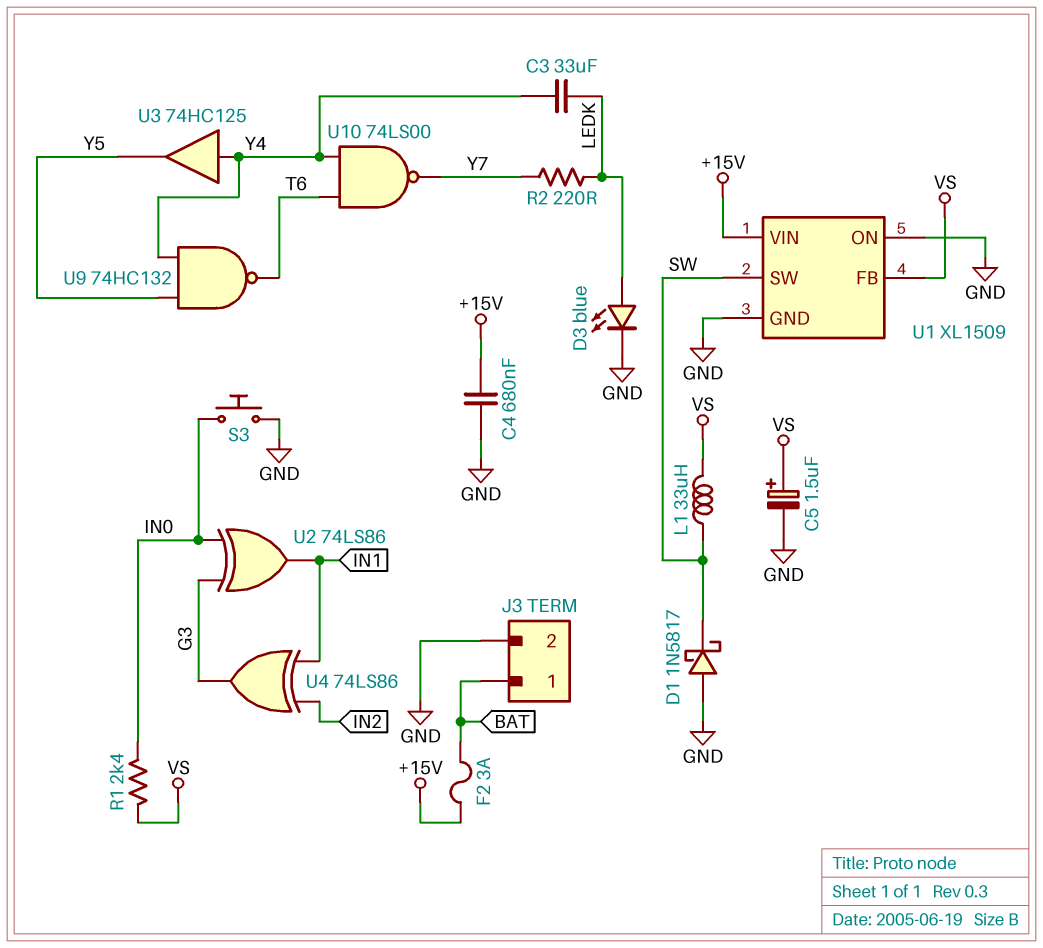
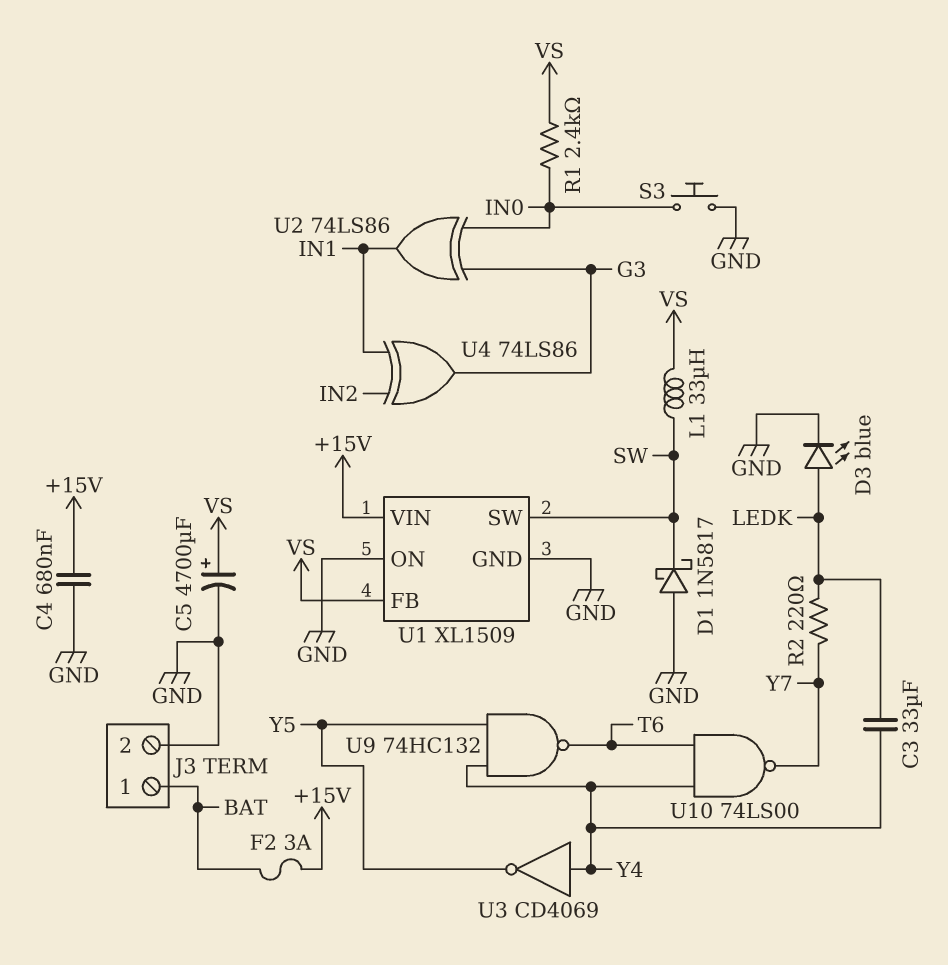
C5: 1.5uF (plus VS, minus GND) -> 4700uF (plus VS, minus GND)
U3: buffer 74HC125 (in Y4, out Y5) -> NOT CD4069 (in Y4, out Y5)

